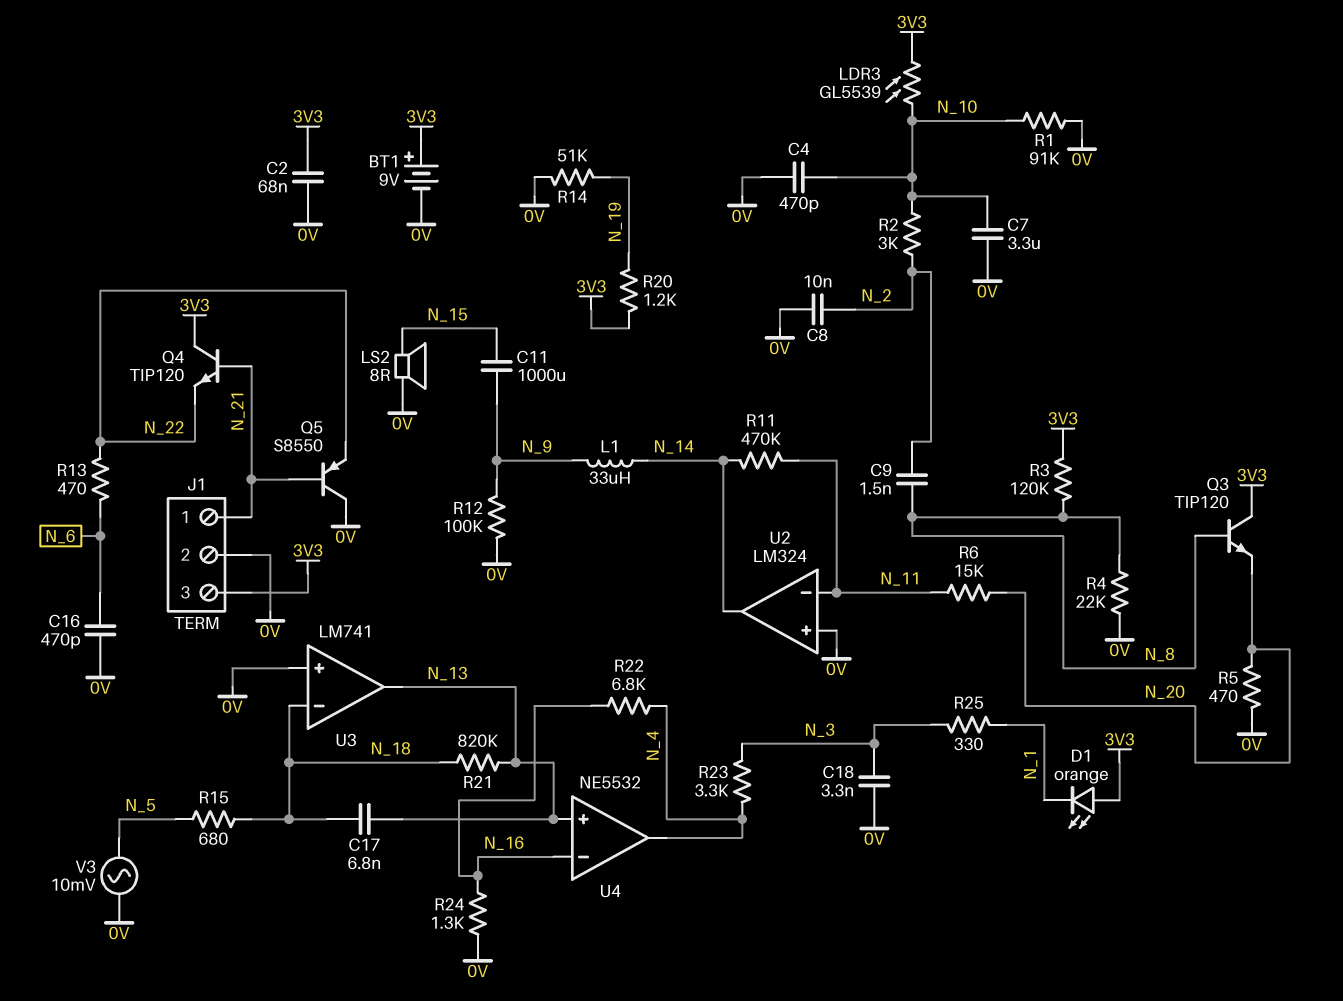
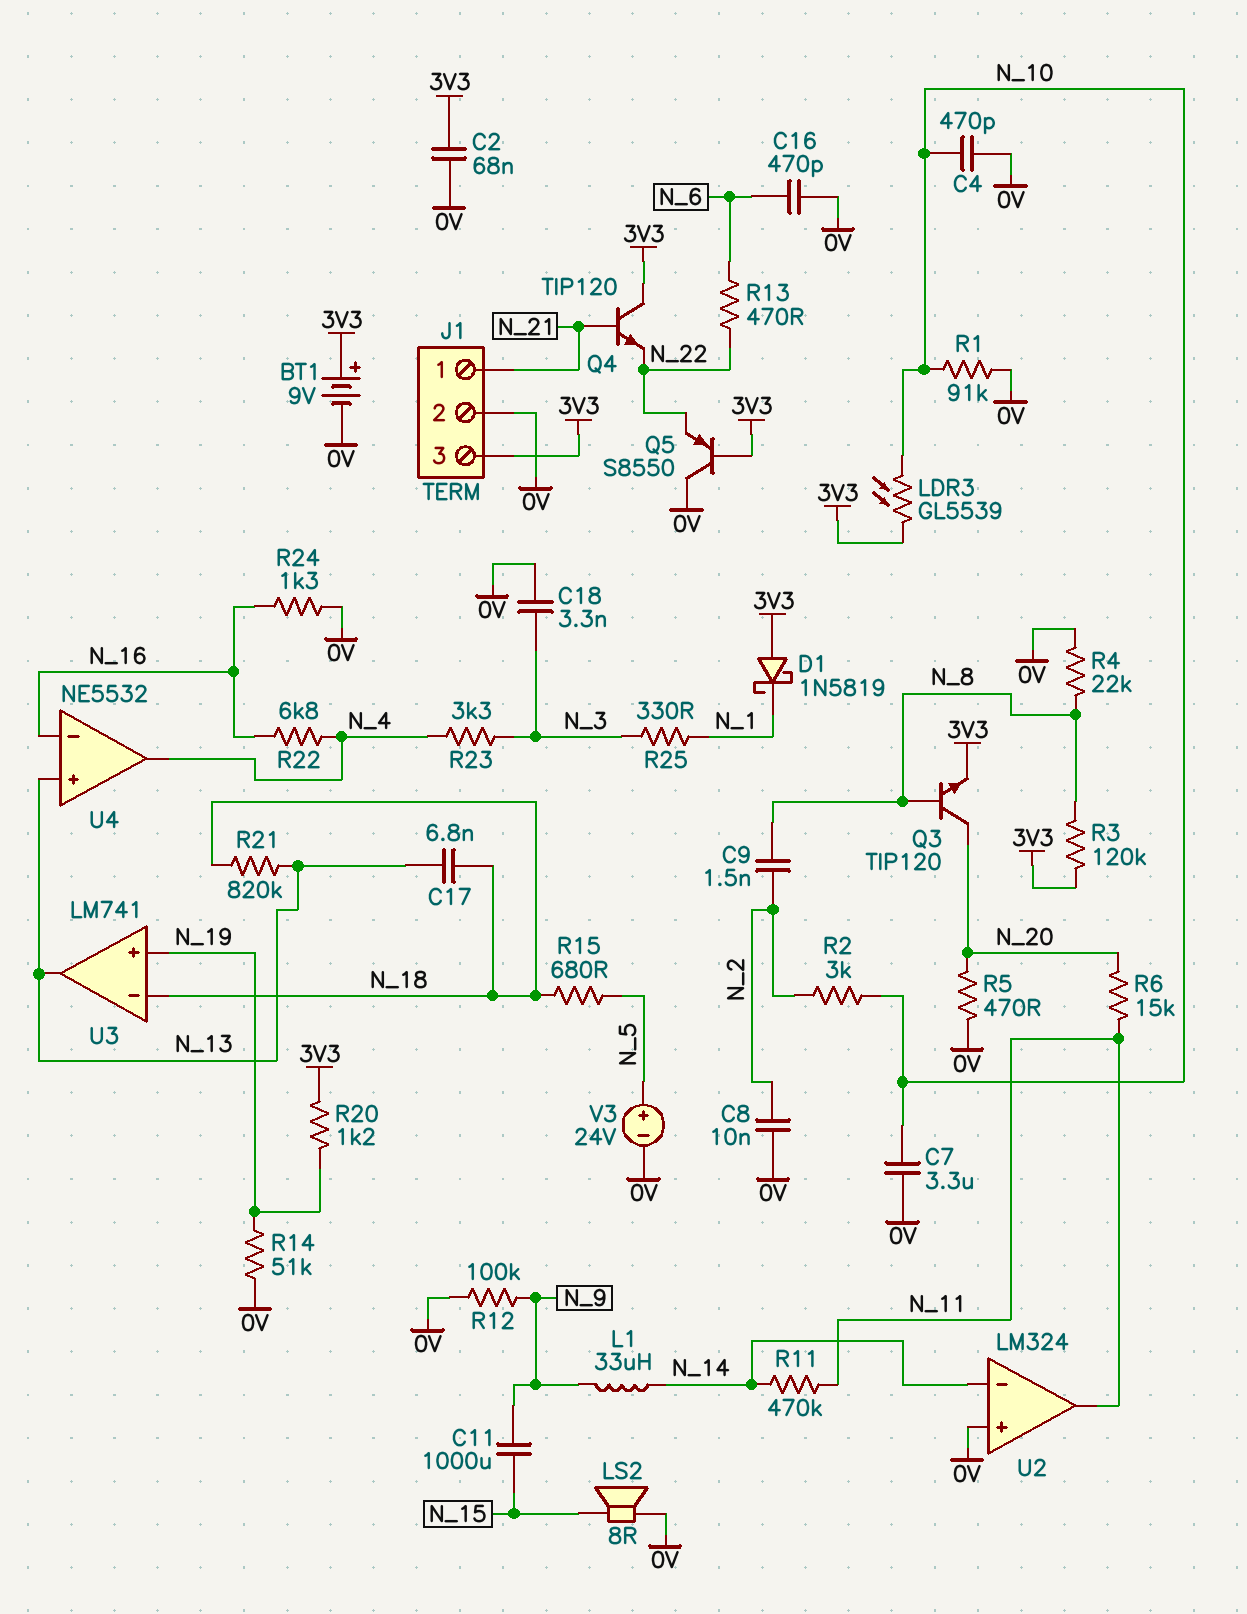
D1: LED orange (A 3V3, K N_1) -> schottky 1N5819 (A 3V3, K N_1)
Q3: NPN TIP120 (B N_8, C 3V3, E N_20) -> NPN TIP120 (B N_8, C N_20, E 3V3)
Q5: PNP S8550 (B N_21, C 0V, E N_22) -> PNP S8550 (B 3V3, C 0V, E N_22)
U2 pin in-: N_11 -> N_14
U2 pin out: N_14 -> N_11
U3 pin in+: 0V -> N_19
V3: AC 10mV (0V, N_5) -> 24V (plus N_5, minus 0V)

